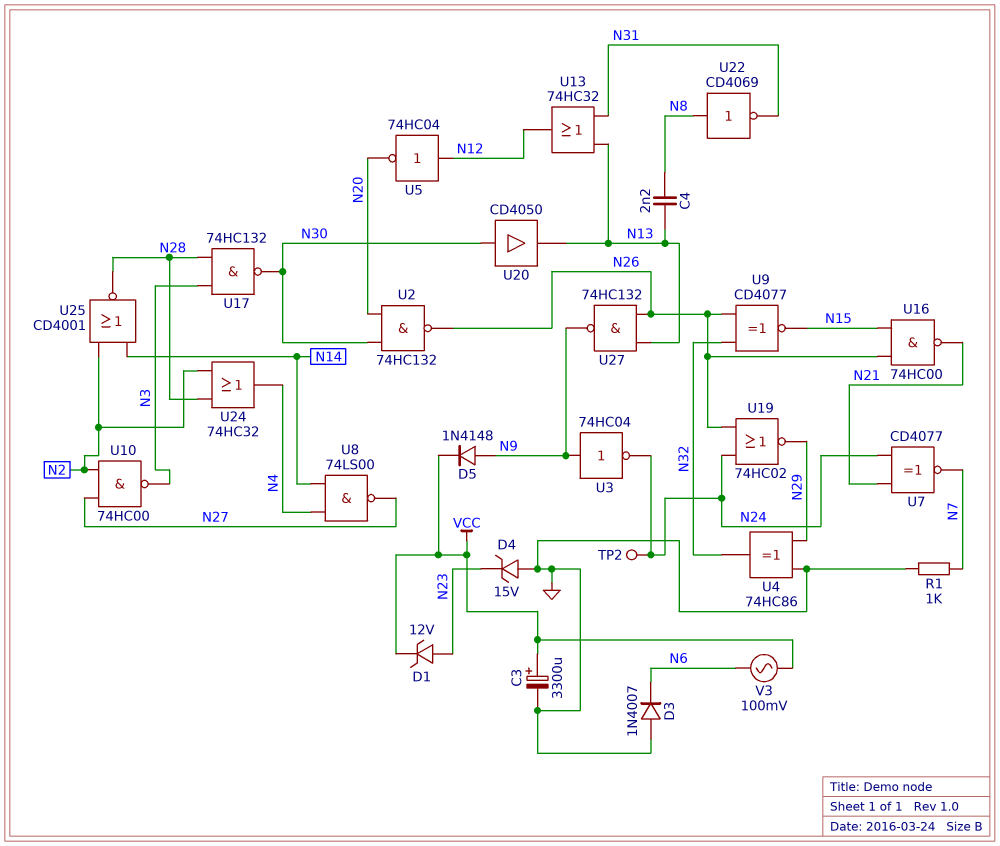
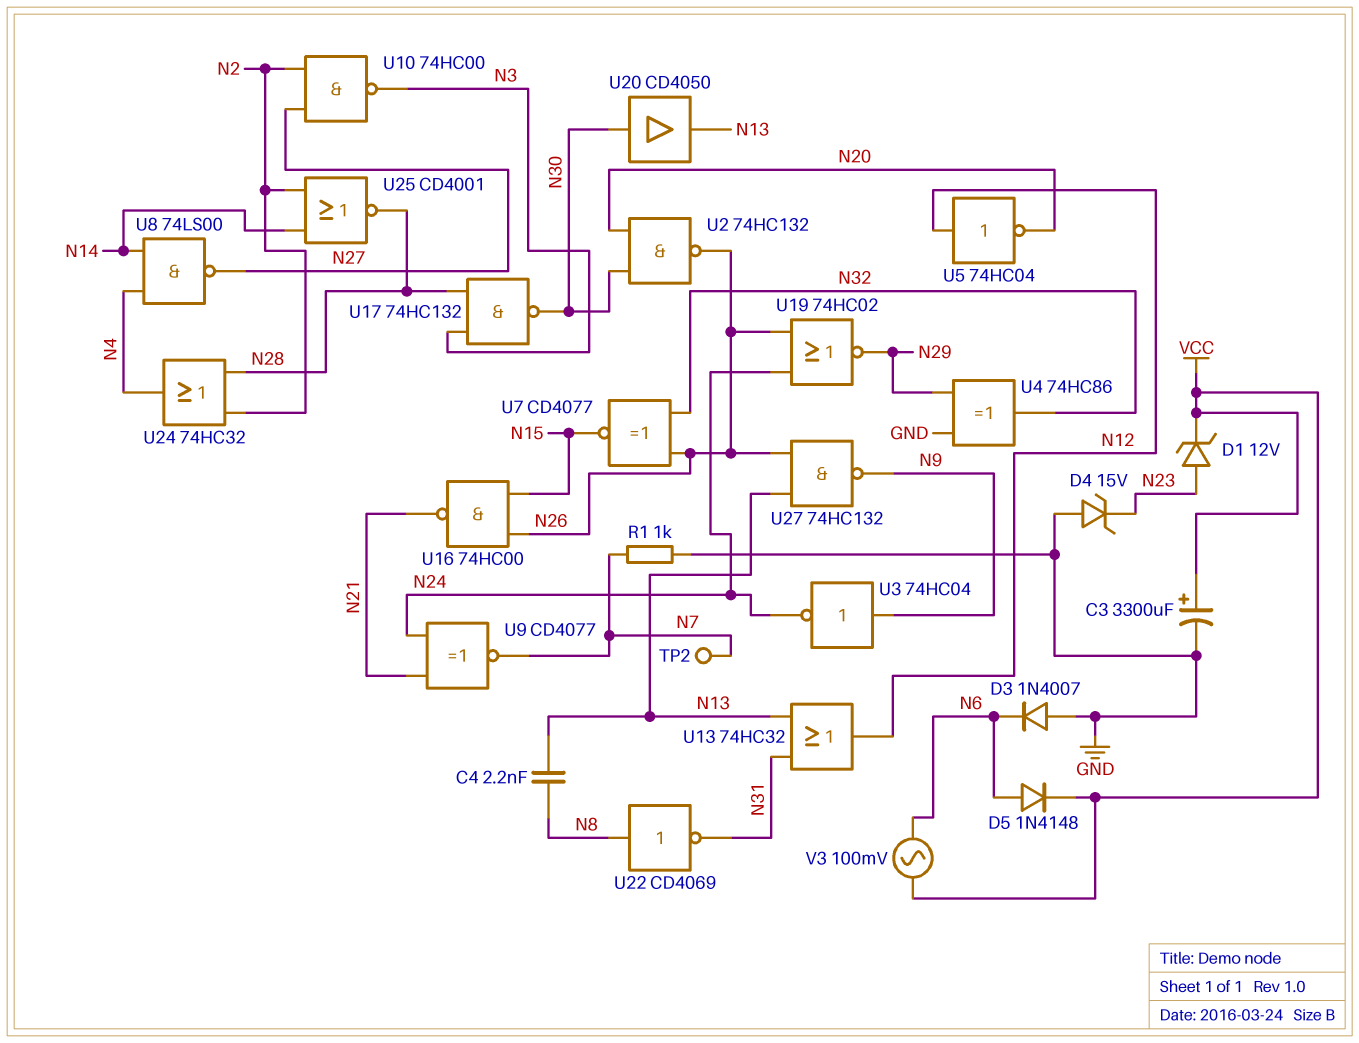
D5: diode 1N4148 (A N9, K VCC) -> diode 1N4148 (A N6, K VCC)
TP2: test point (N24) -> test point (N7)
U7: XNOR CD4077 (in N21, in N24, out N7) -> XNOR CD4077 (in N26, in N32, out N15)
U9: XNOR CD4077 (in N26, in N32, out N15) -> XNOR CD4077 (in N21, in N24, out N7)

